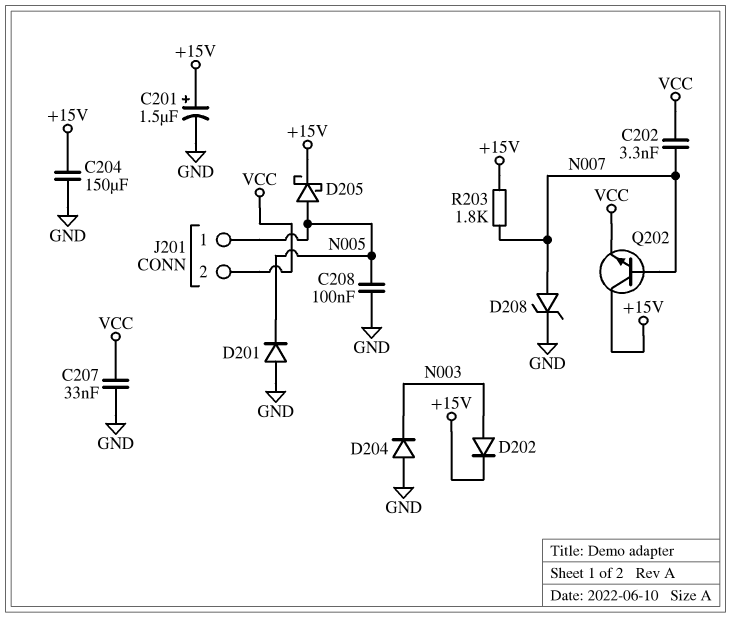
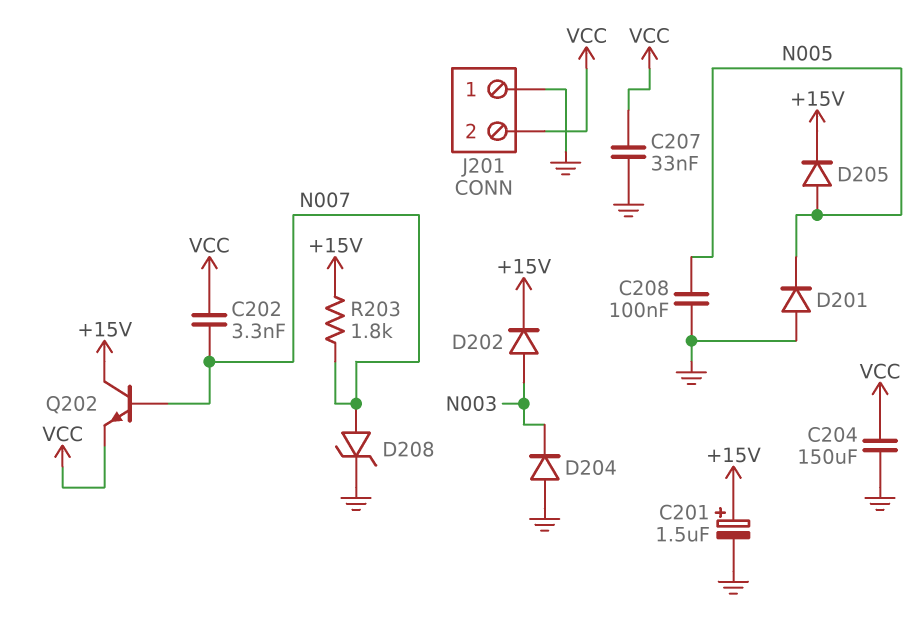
C204: 150uF (+15V, GND) -> 150uF (GND, VCC)
D205: schottky (A N005, K +15V) -> diode (A N005, K +15V)
J201 pin 1: N005 -> GND

